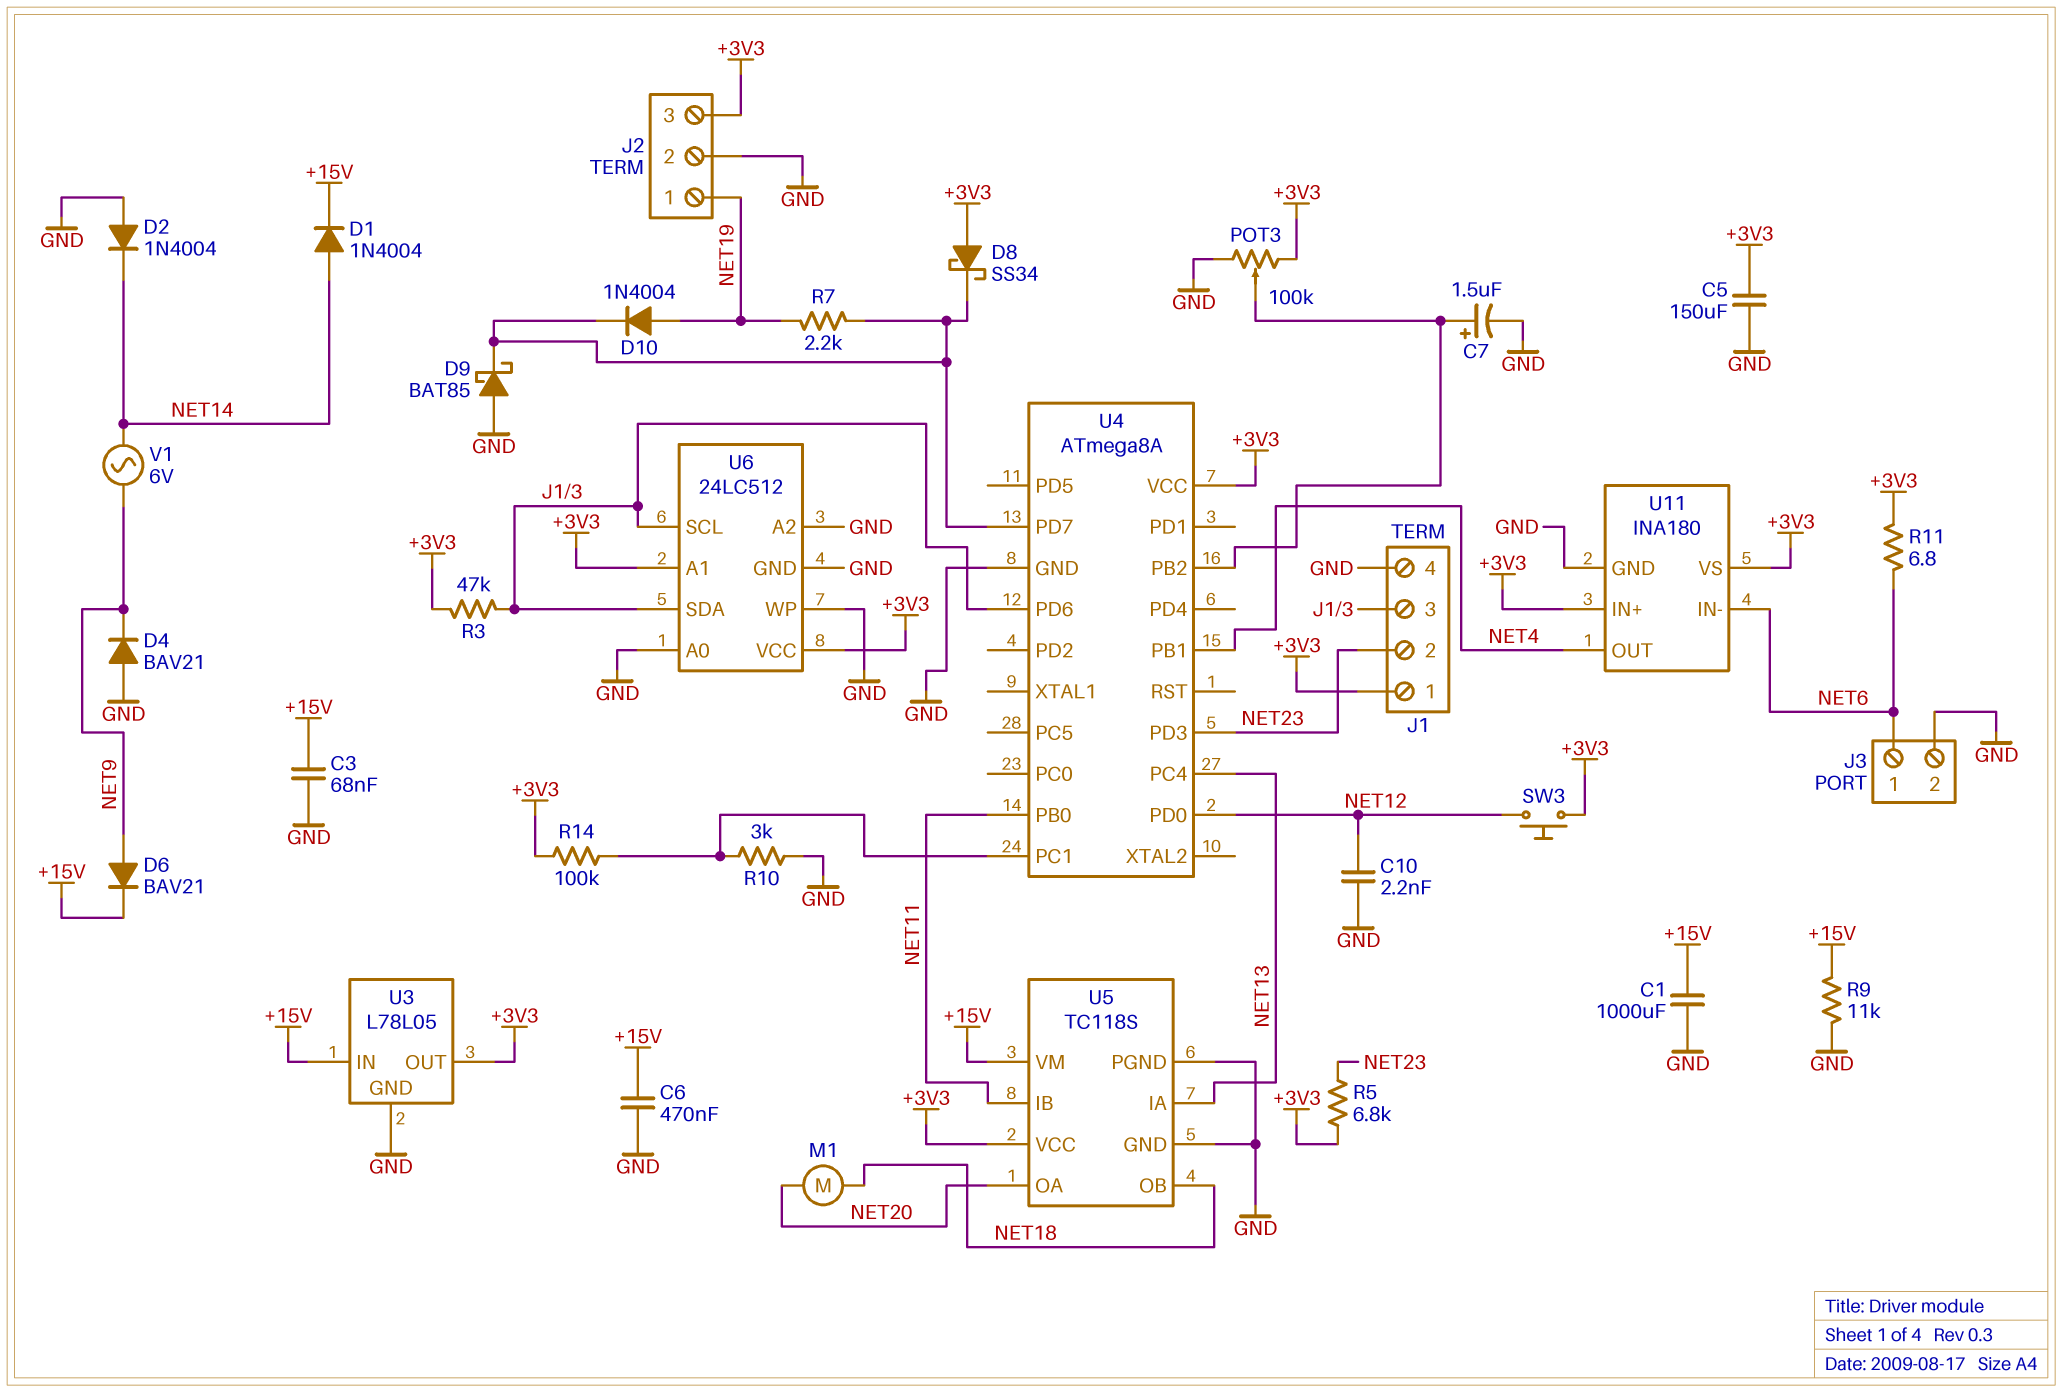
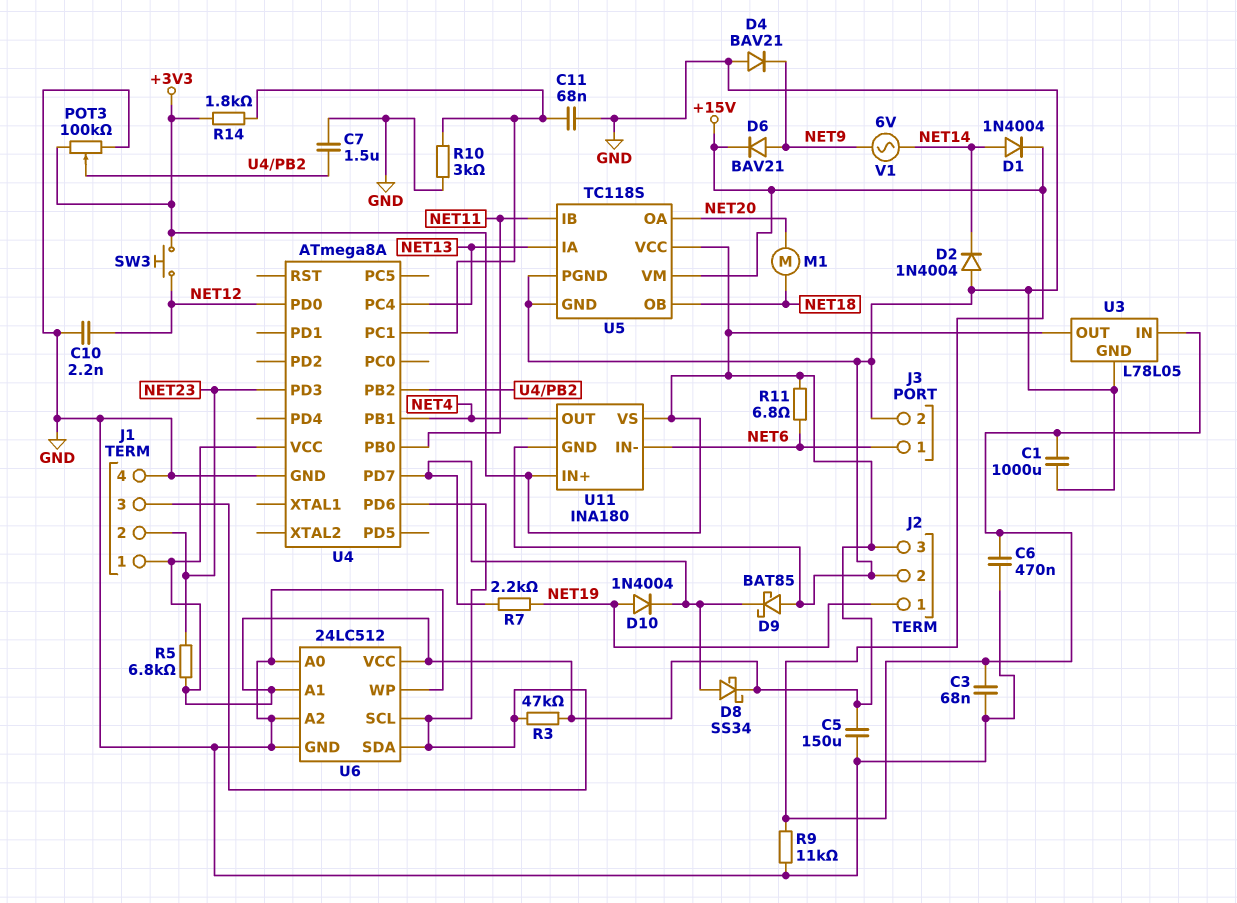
C7: 1.5uF (plus U4/PB2, minus GND) -> 1.5uF (GND, U4/PB2)
C11: none -> 68nF (GND, U4/PC1)
D8: schottky SS34 (A +3V3, K U4/PD7) -> schottky SS34 (A U4/PD7, K +3V3)
R14: 100k (+3V3, U4/PC1) -> 1.8k (+3V3, U4/PC1)

